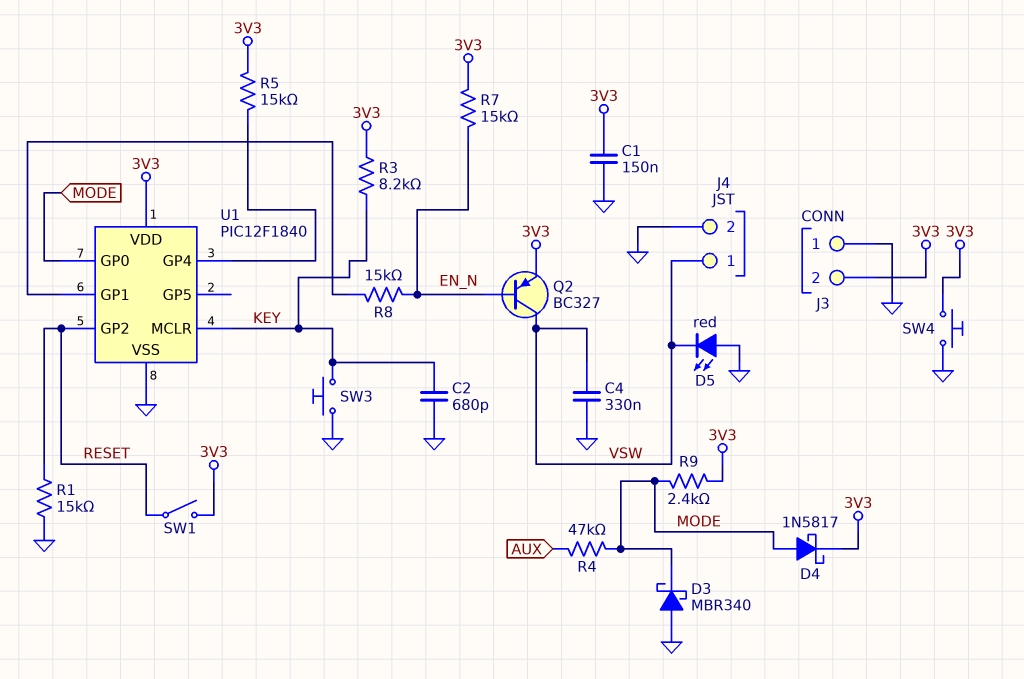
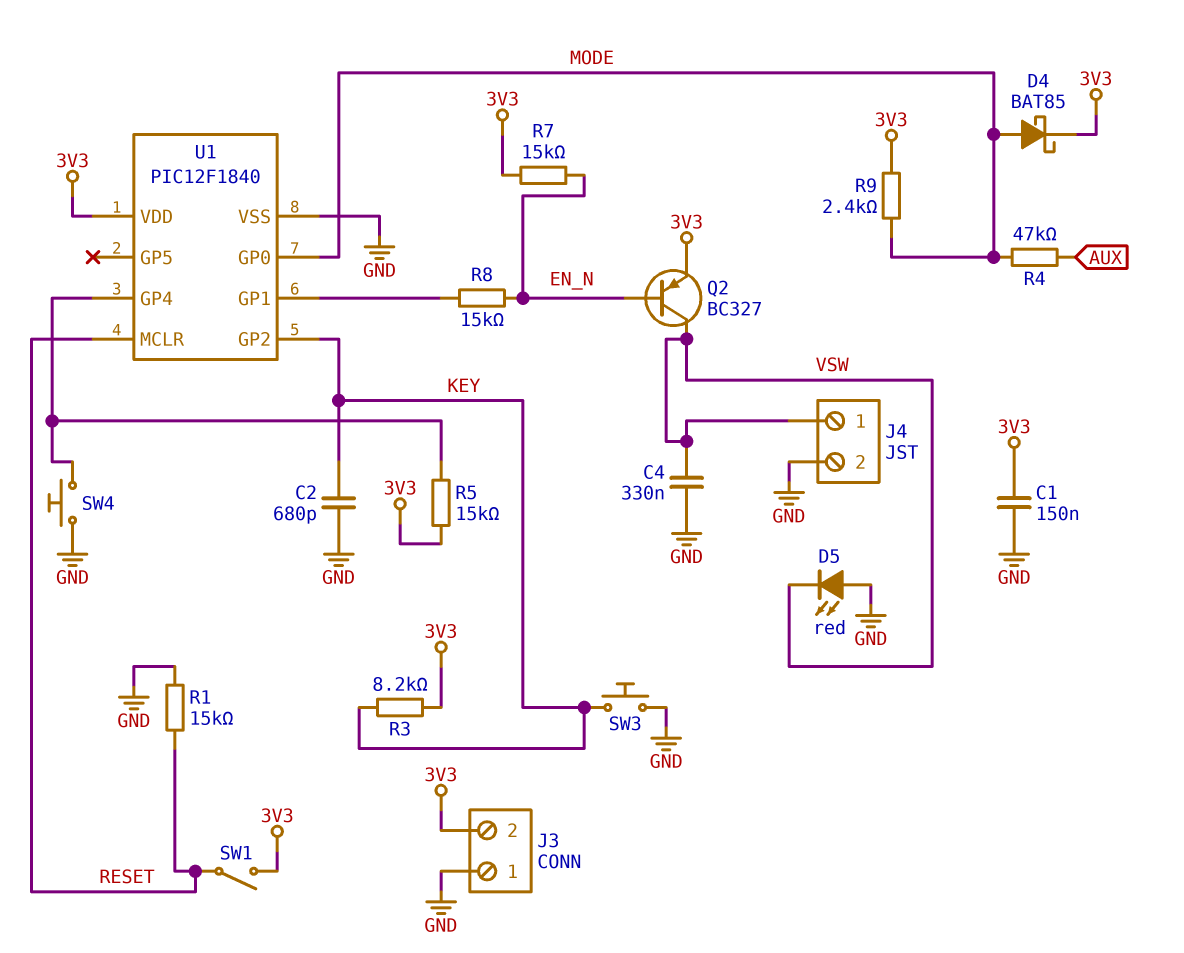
D3: schottky MBR340 (A GND, K MODE) -> none
D4: schottky 1N5817 (A MODE, K 3V3) -> schottky BAT85 (A MODE, K 3V3)
SW4: button (3V3, GND) -> button (GND, U1/GP4)
U1 pin GP2: RESET -> KEY
U1 pin MCLR: KEY -> RESET

